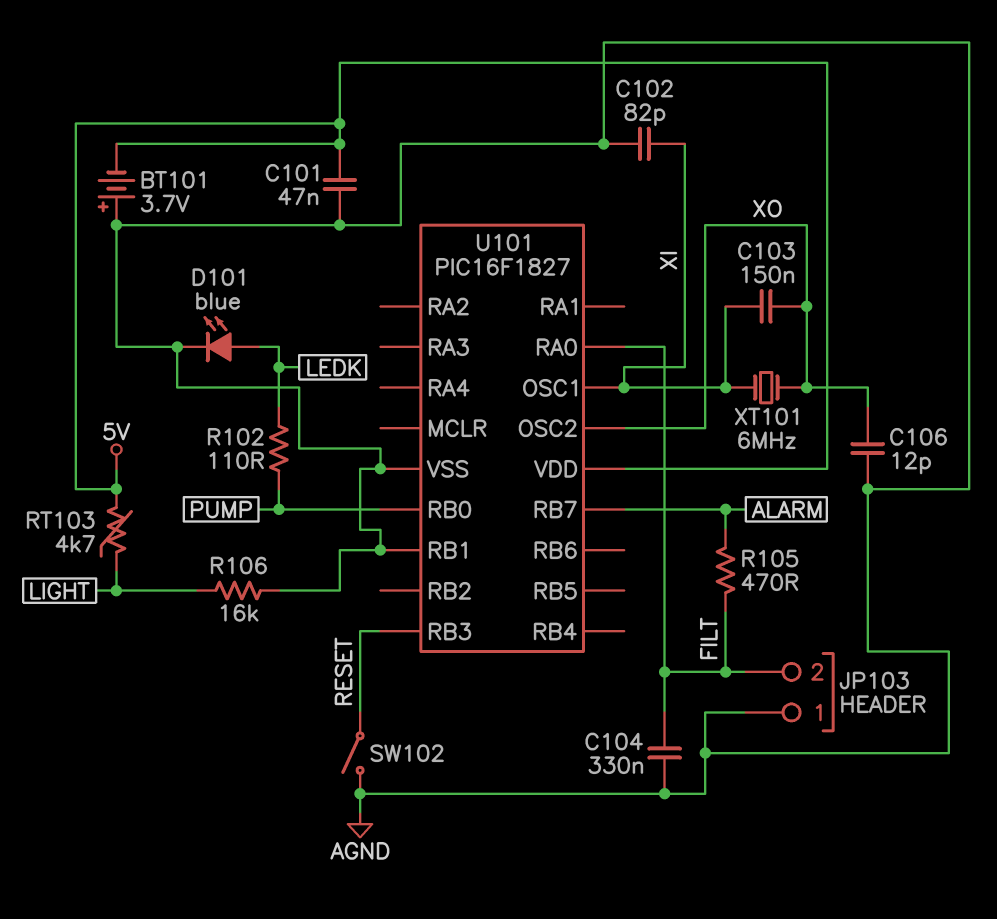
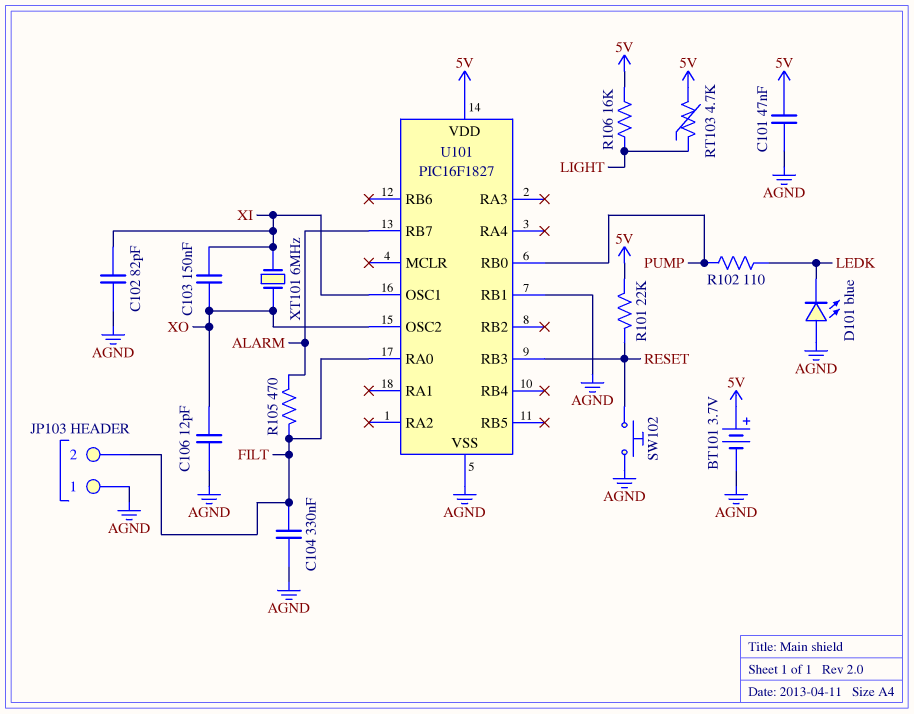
BT101: 3.7V (plus AGND, minus 5V) -> 3.7V (plus 5V, minus AGND)
D101: LED blue (A LEDK, K AGND) -> LED blue (A AGND, K LEDK)
R101: none -> 22k (5V, RESET)
R106: 16k (AGND, LIGHT) -> 16k (5V, LIGHT)
SW102: switch (AGND, RESET) -> button (AGND, RESET)

